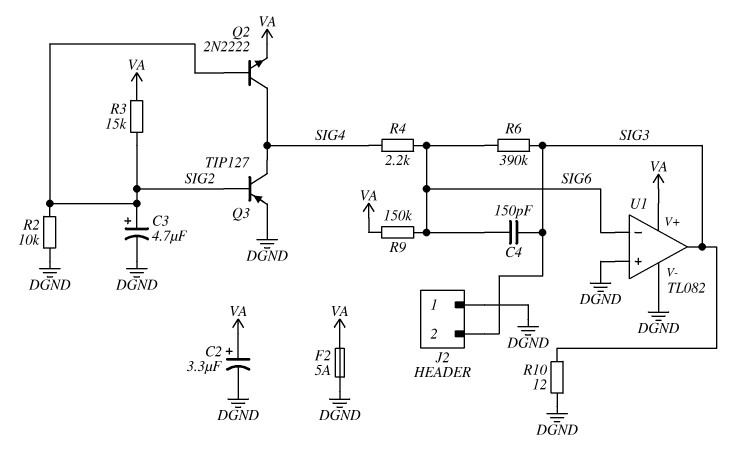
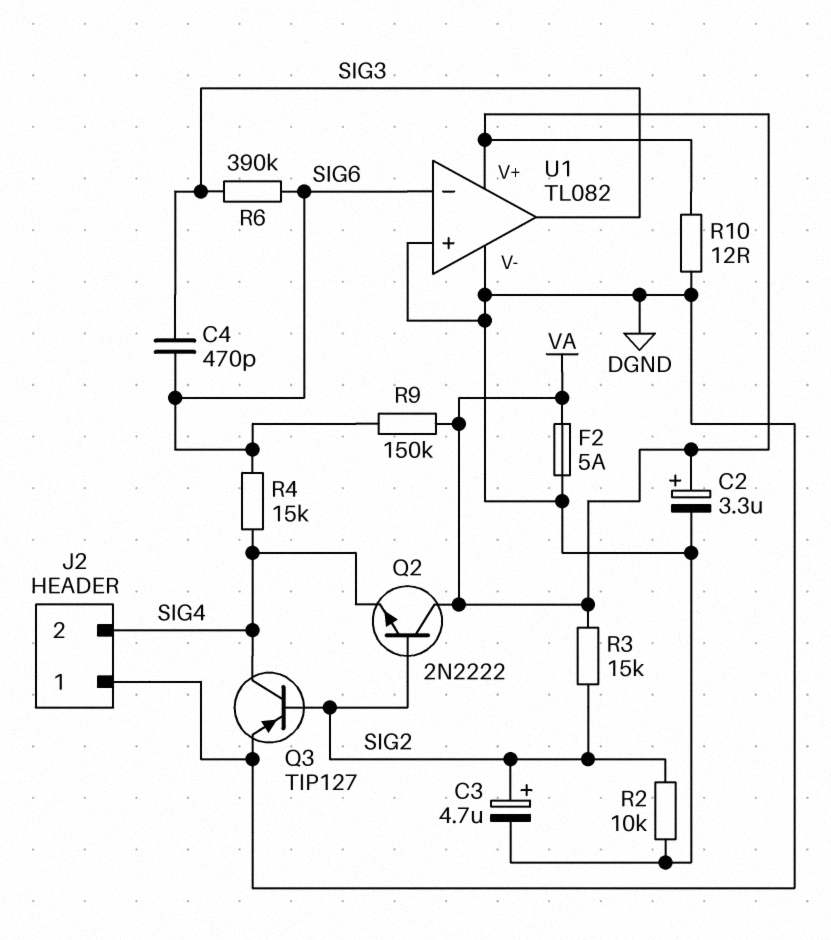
C4: 150pF (SIG3, SIG6) -> 470pF (SIG3, SIG6)
J2 pin 2: SIG3 -> SIG4
Q2: NPN 2N2222 (B SIG2, C SIG4, E VA) -> NPN 2N2222 (B SIG2, C VA, E SIG4)
R4: 2.2k (SIG4, SIG6) -> 15k (SIG4, SIG6)
R10: 12 (DGND, SIG3) -> 12 (DGND, VA)

